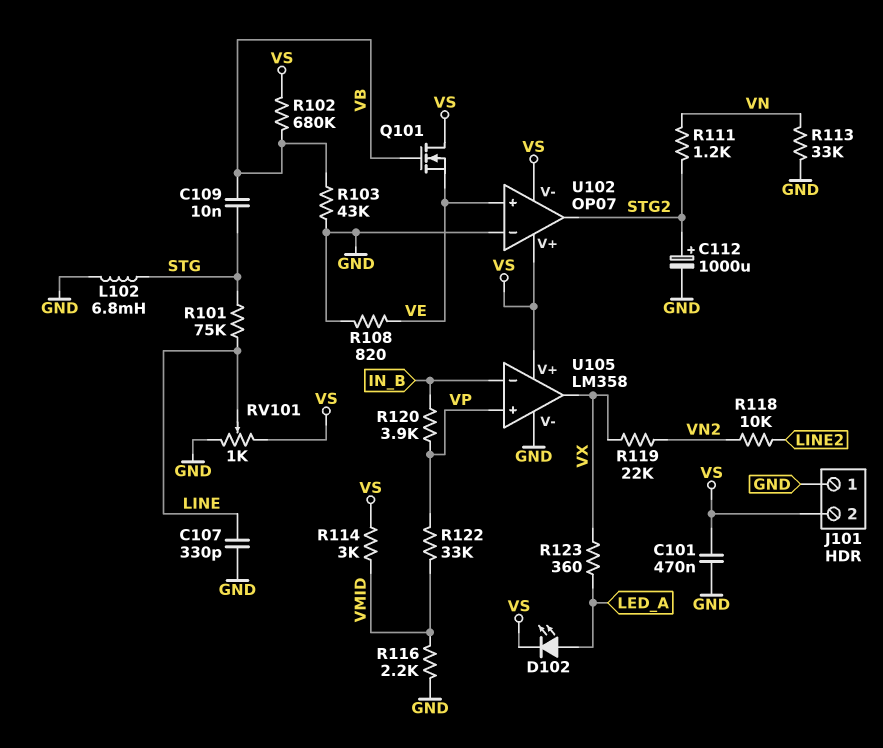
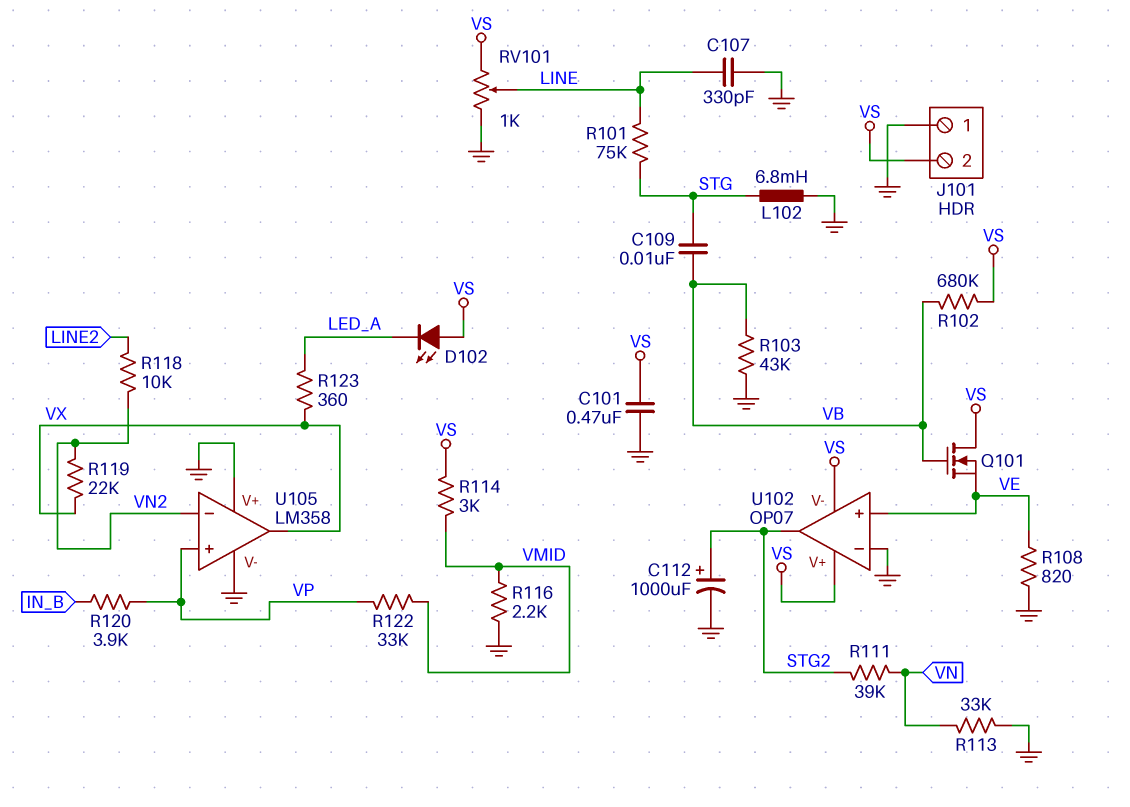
D102: LED (A LED_A, K VS) -> LED (A VS, K LED_A)
R111: 1.2k (STG2, VN) -> 39k (STG2, VN)
U105 pin V+: VS -> GND
U105 pin in-: IN_B -> VN2

